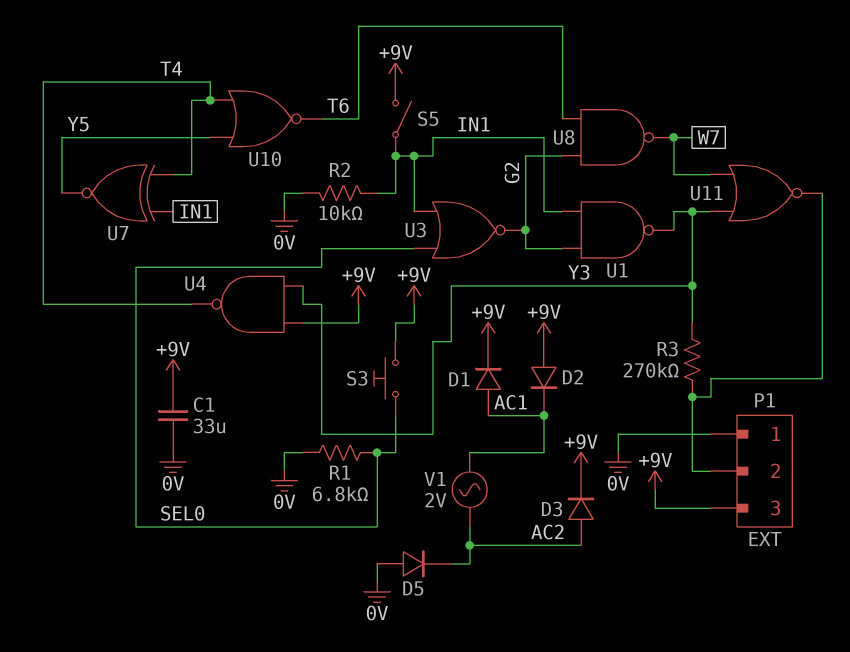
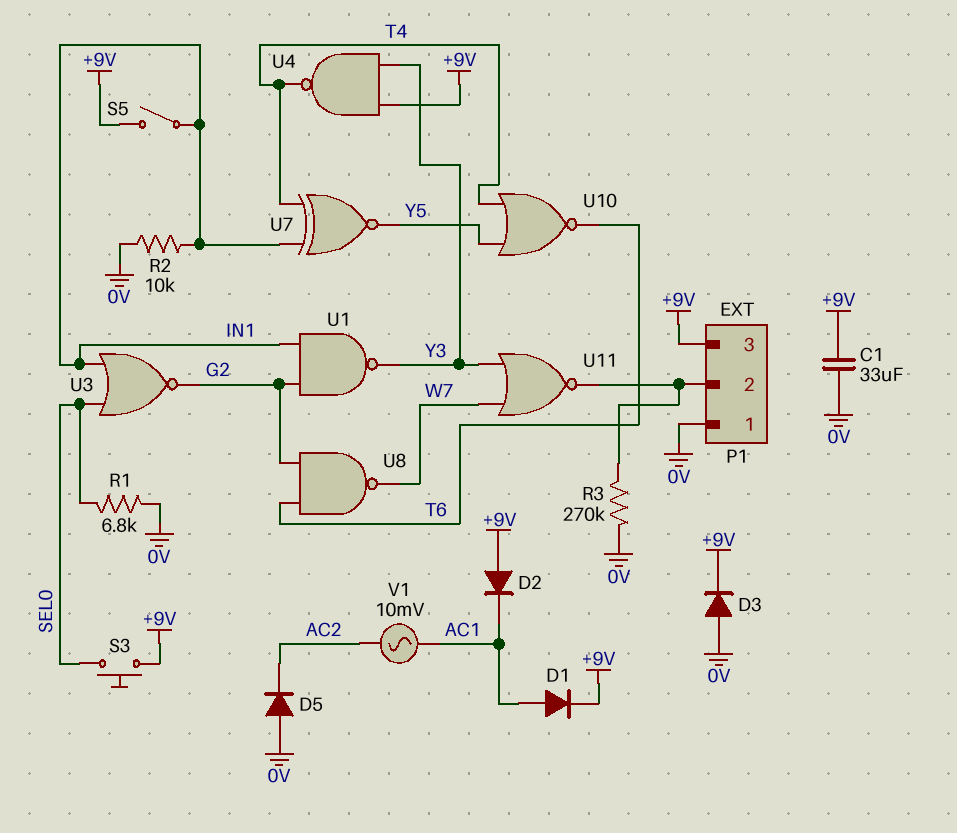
D3: diode (A AC2, K +9V) -> diode (A 0V, K +9V)
R3: 270k (P1/2, Y3) -> 270k (0V, P1/2)
V1: AC 2V (AC1, AC2) -> AC 10mV (AC1, AC2)

